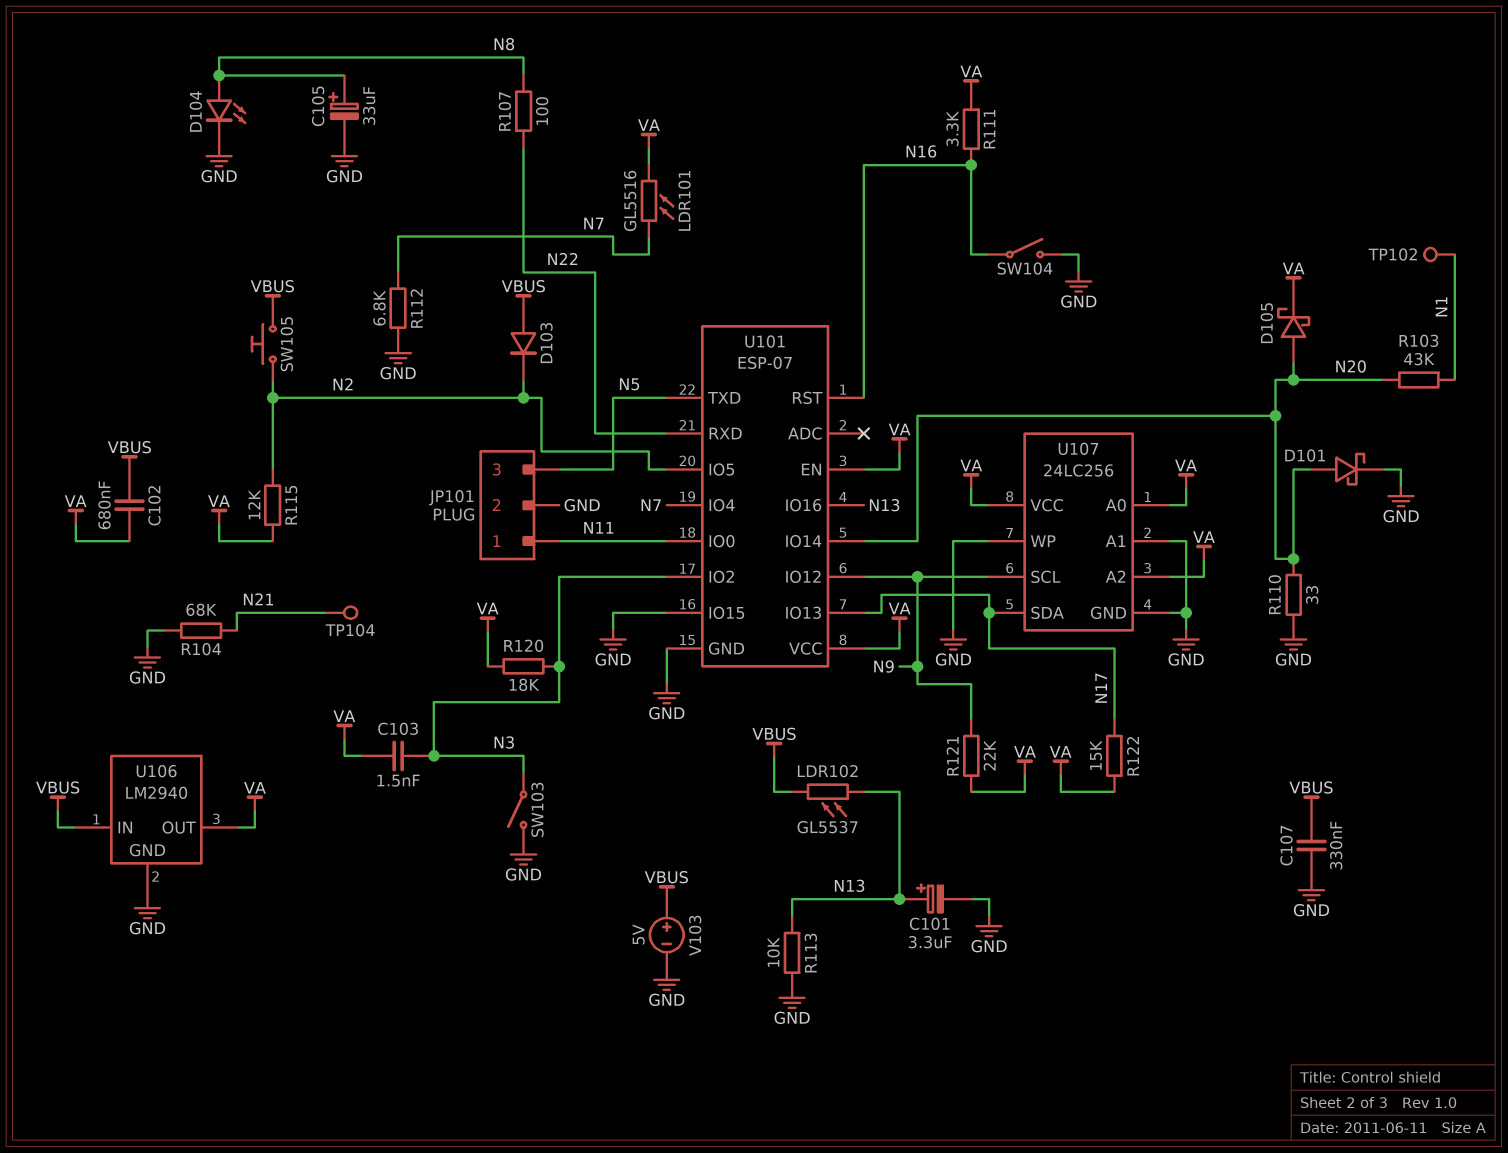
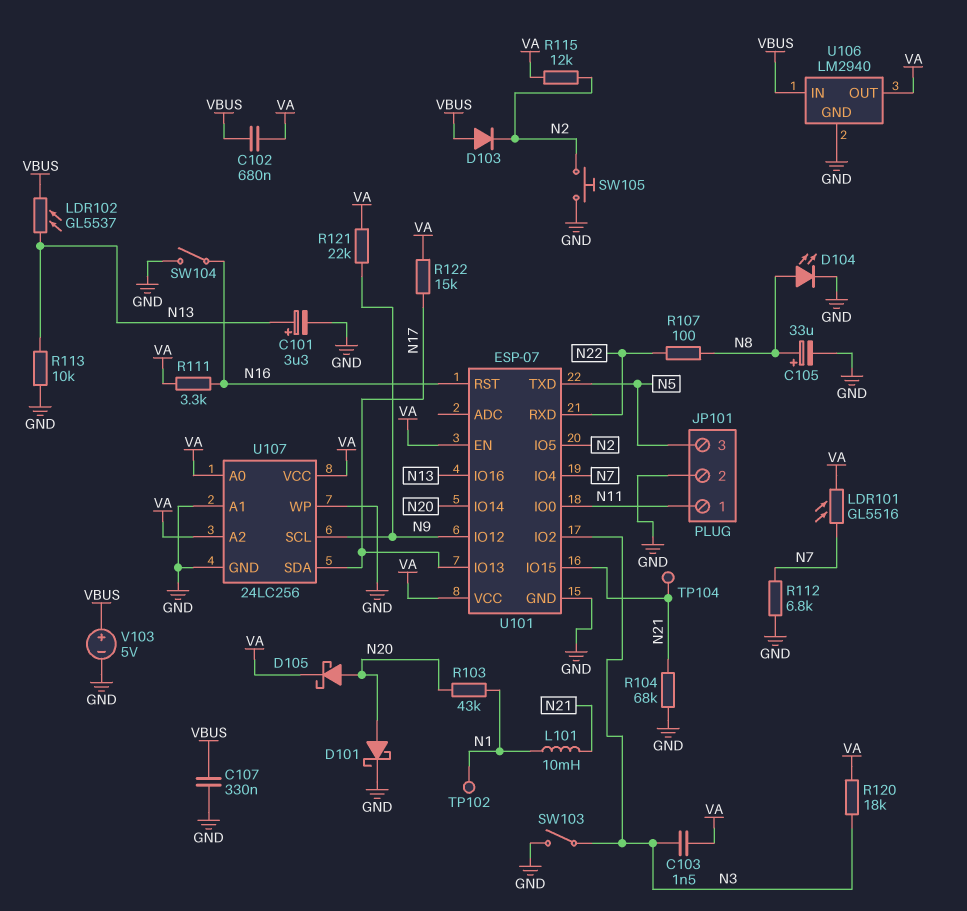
L101: none -> 10mH (N1, N21)
R110: 33 (GND, N20) -> none
SW105: button (N2, VBUS) -> button (GND, N2)
U101 pin IO15: GND -> N21

